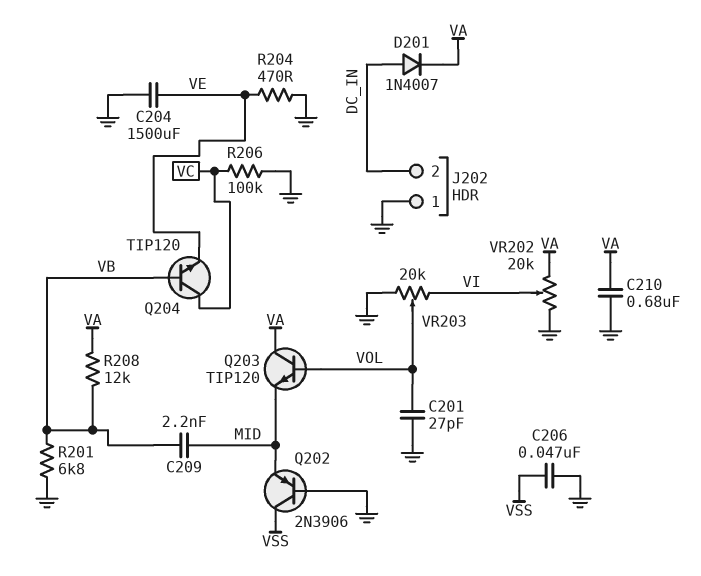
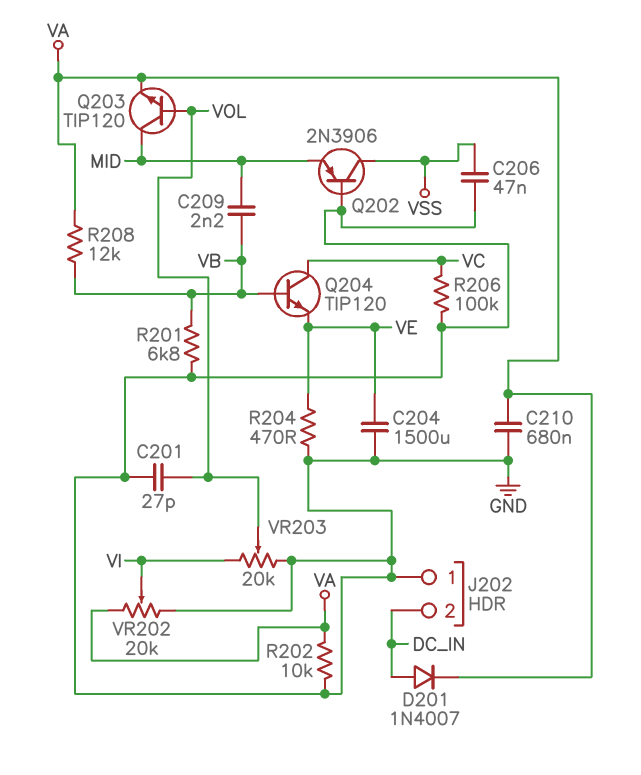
Q203: NPN TIP120 (B VOL, C VA, E MID) -> NPN TIP120 (B VOL, C MID, E VA)
R202: none -> 10k (GND, VA)

